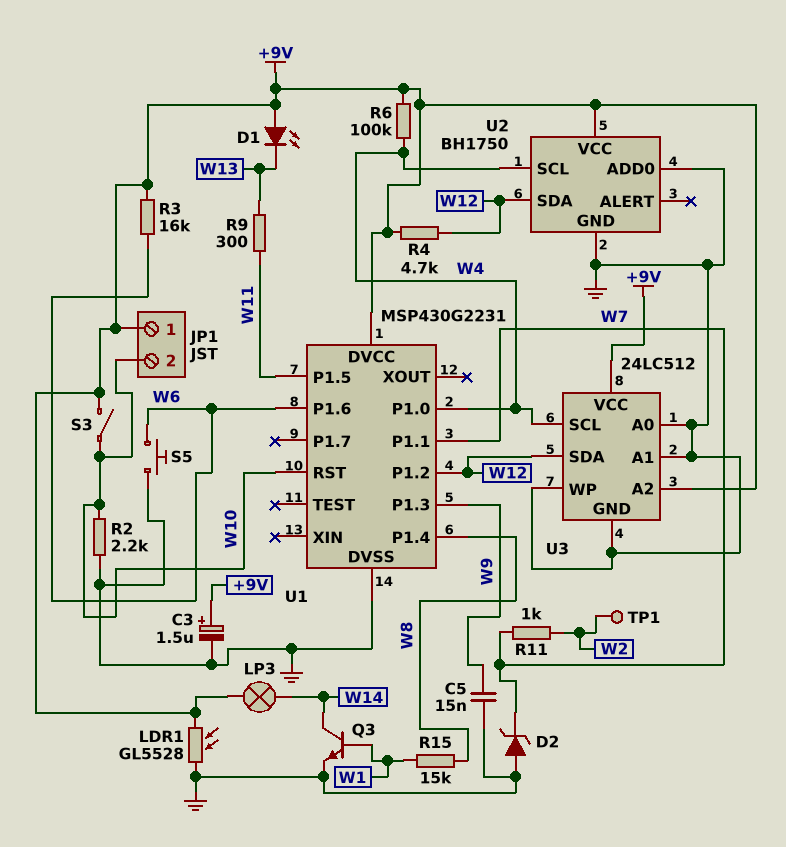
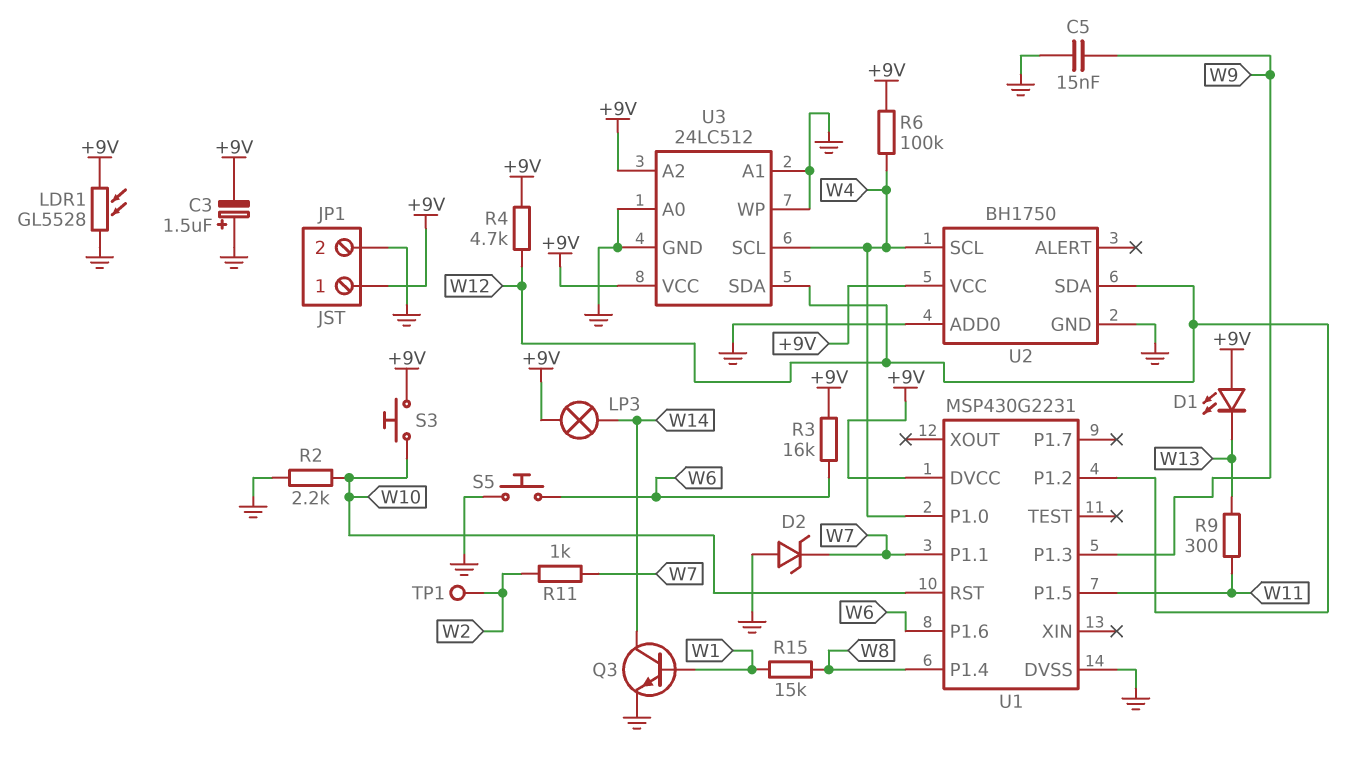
C3: 1.5uF (plus +9V, minus GND) -> 1.5uF (plus GND, minus +9V)
JP1 pin 2: W10 -> GND
S3: switch (+9V, W10) -> button (+9V, W10)

